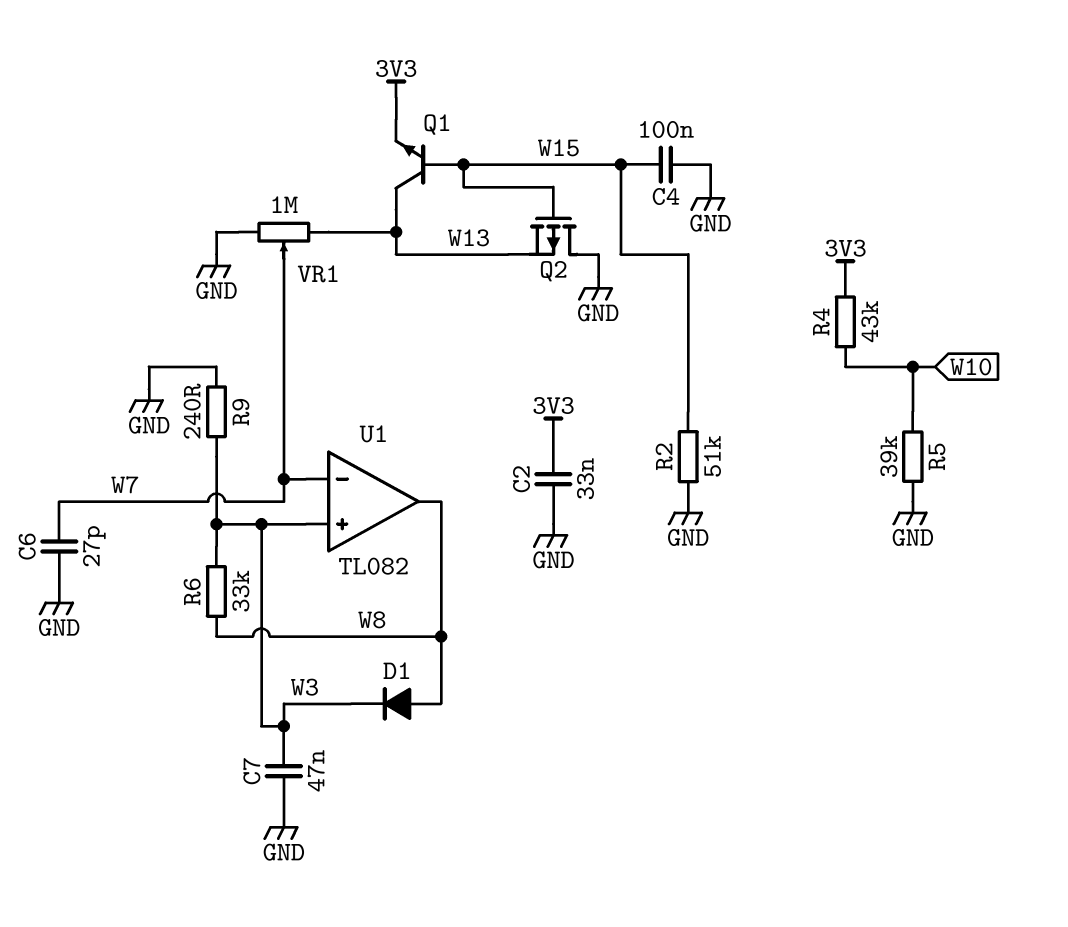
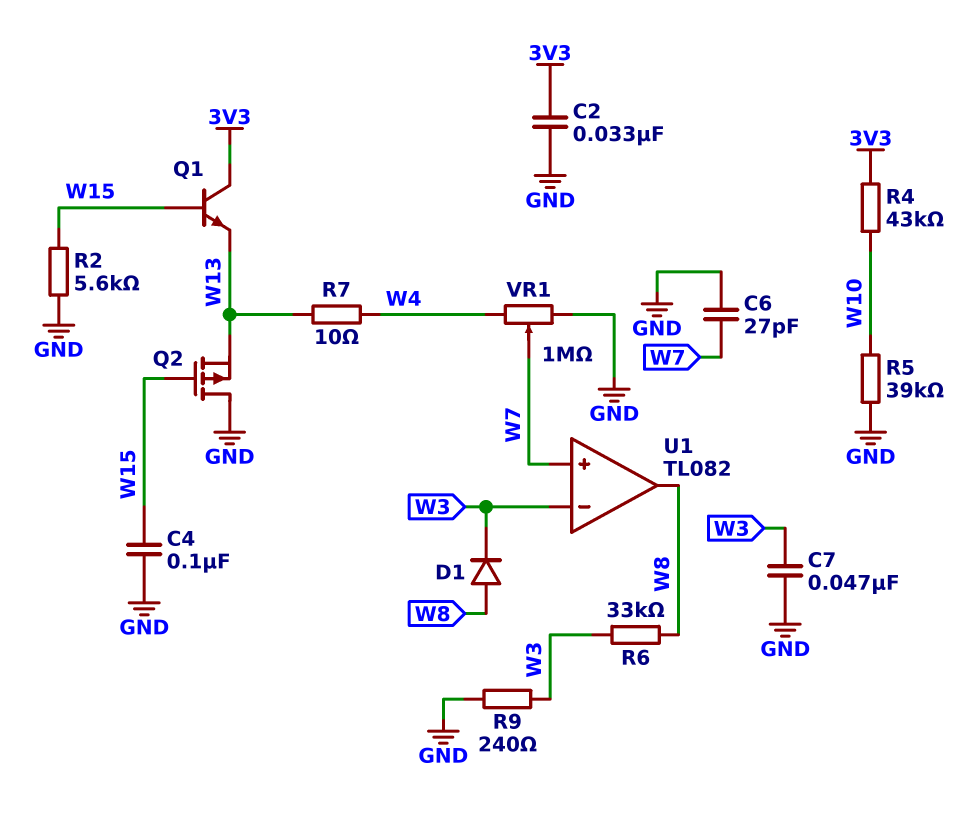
Q1: NPN (B W15, C W13, E 3V3) -> NPN (B W15, C 3V3, E W13)
R2: 51k (GND, W15) -> 5.6k (GND, W15)
R7: none -> 10 (W4, W13)
U1 pin in+: W3 -> W7
U1 pin in-: W7 -> W3
VR1: 1M (GND, W13, wiper W7) -> 1M (GND, W4, wiper W7)

